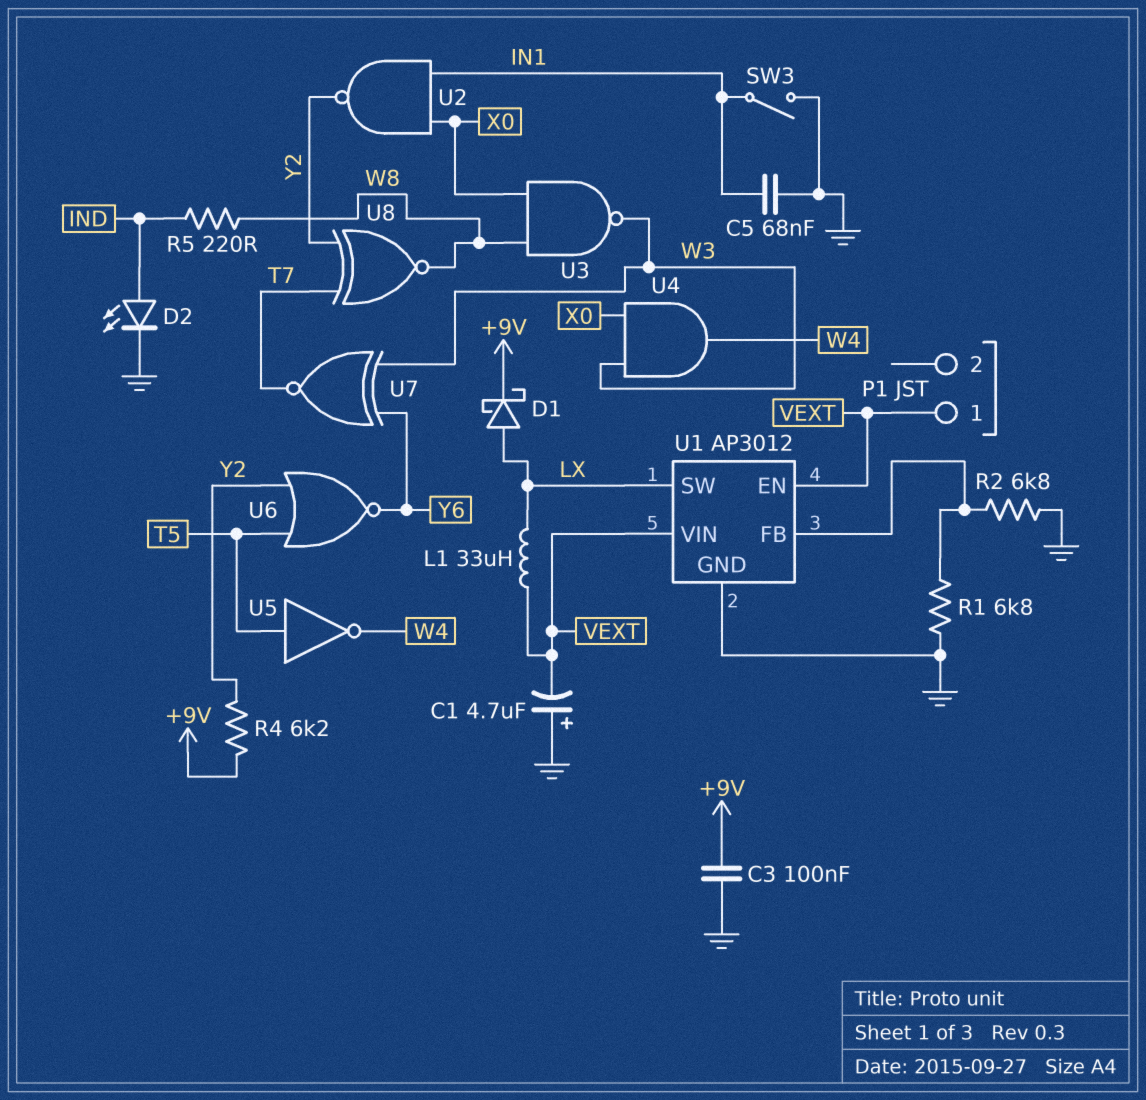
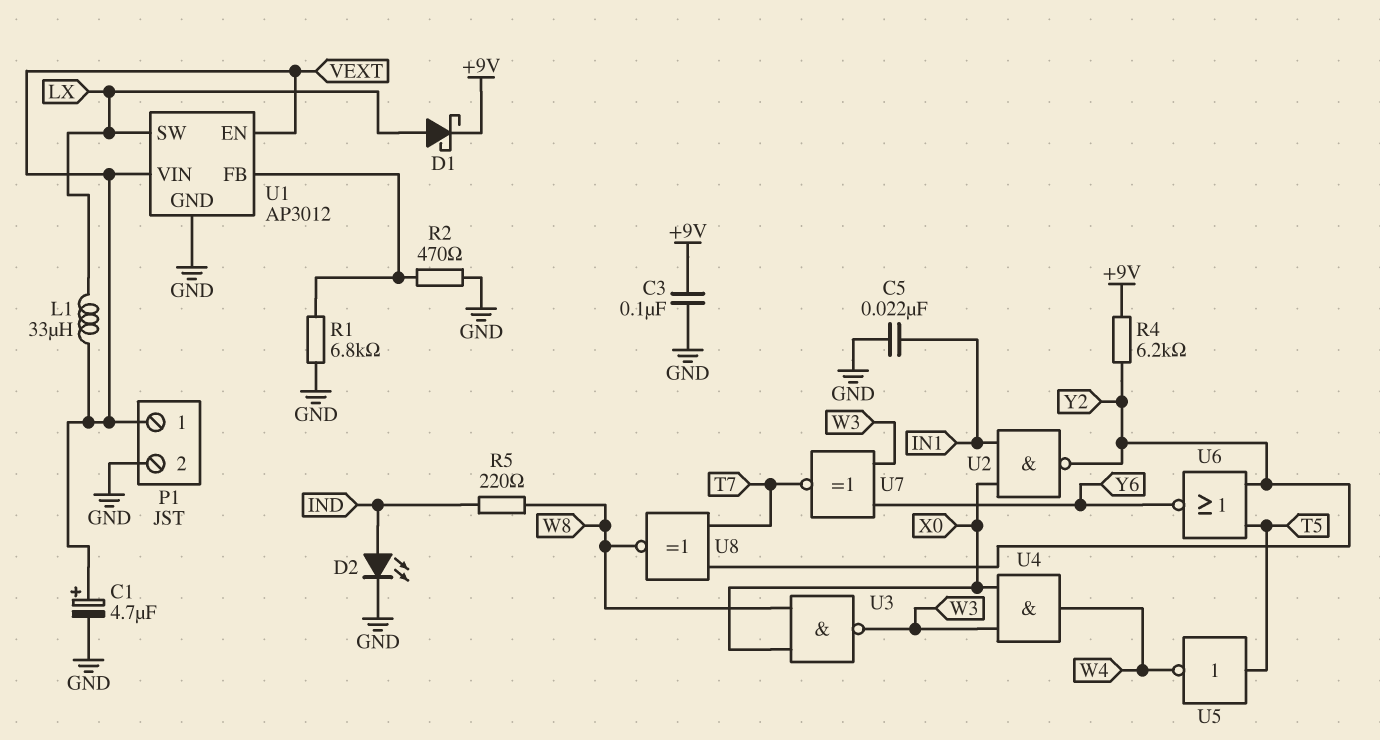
C1: 4.7uF (plus GND, minus VEXT) -> 4.7uF (plus VEXT, minus GND)
C5: 68nF (GND, IN1) -> 22nF (GND, IN1)
P1 pin 2: none -> GND
R2: 6.8k (GND, U1/FB) -> 470 (GND, U1/FB)
SW3: switch (GND, IN1) -> none

